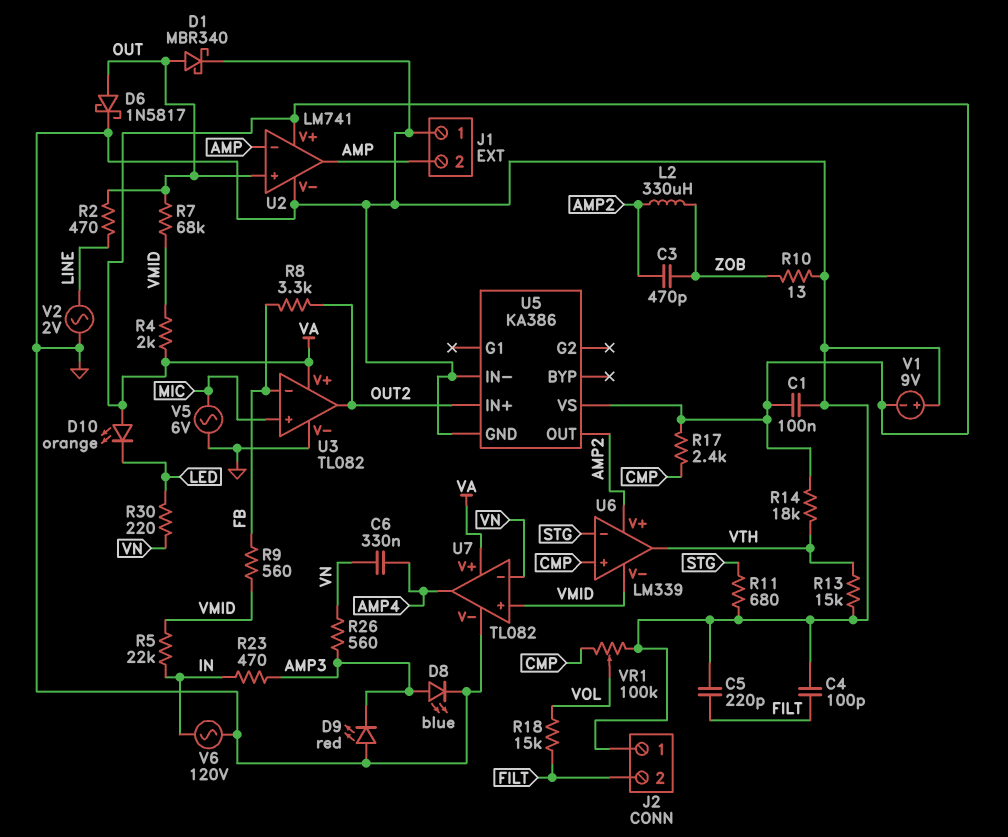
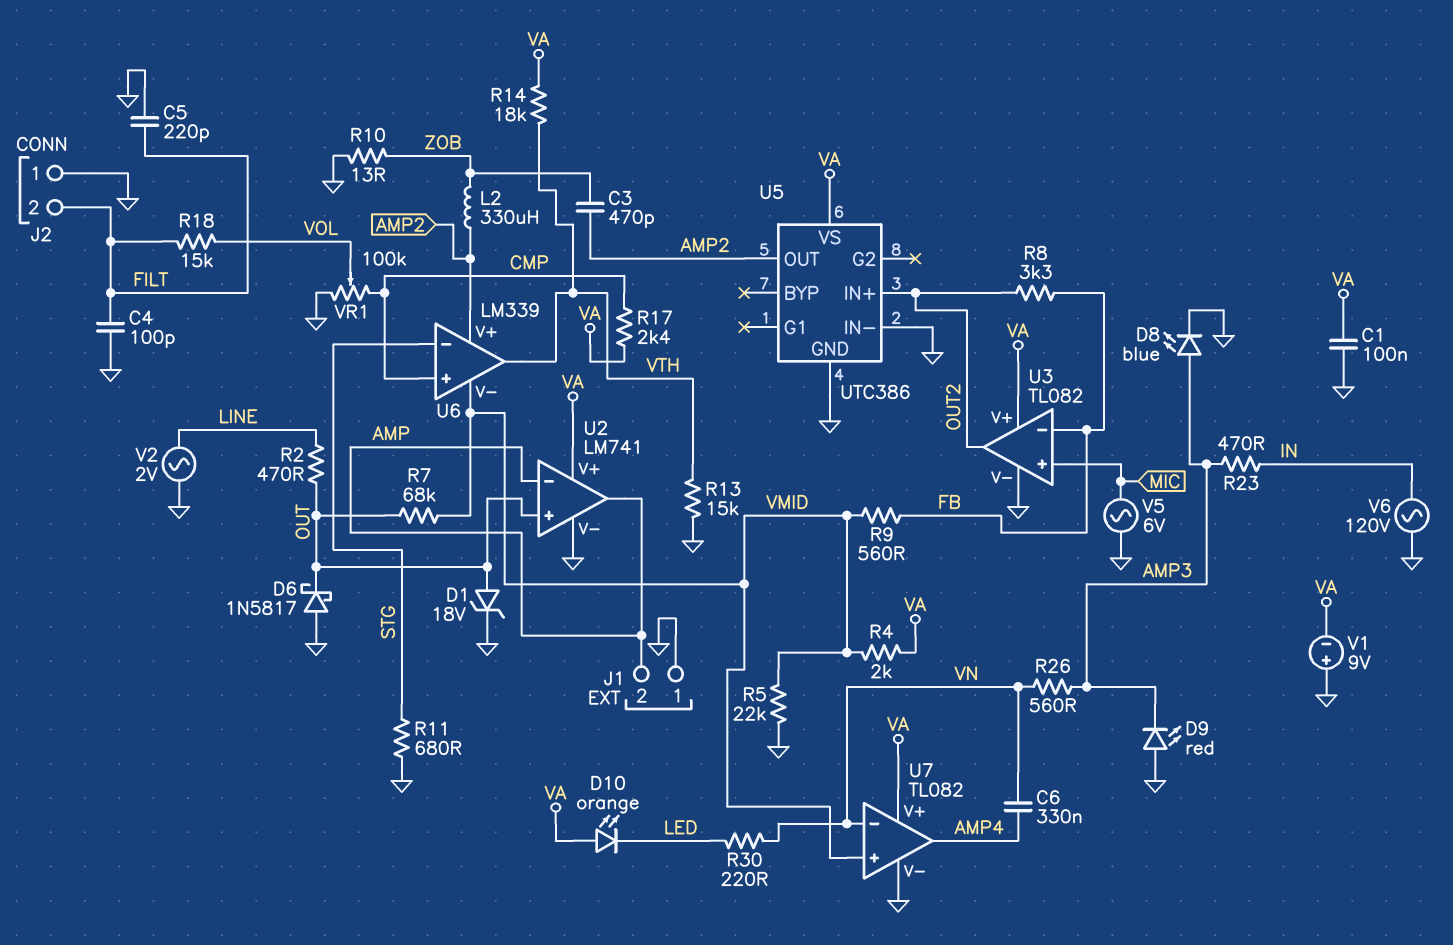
D1: schottky MBR340 (A OUT, K GND) -> zener 18V (A OUT, K GND)
D6: schottky 1N5817 (A OUT, K GND) -> schottky 1N5817 (A GND, K OUT)
R5: 22k (IN, VMID) -> 22k (GND, VMID)
U5: KA386 -> UTC386

